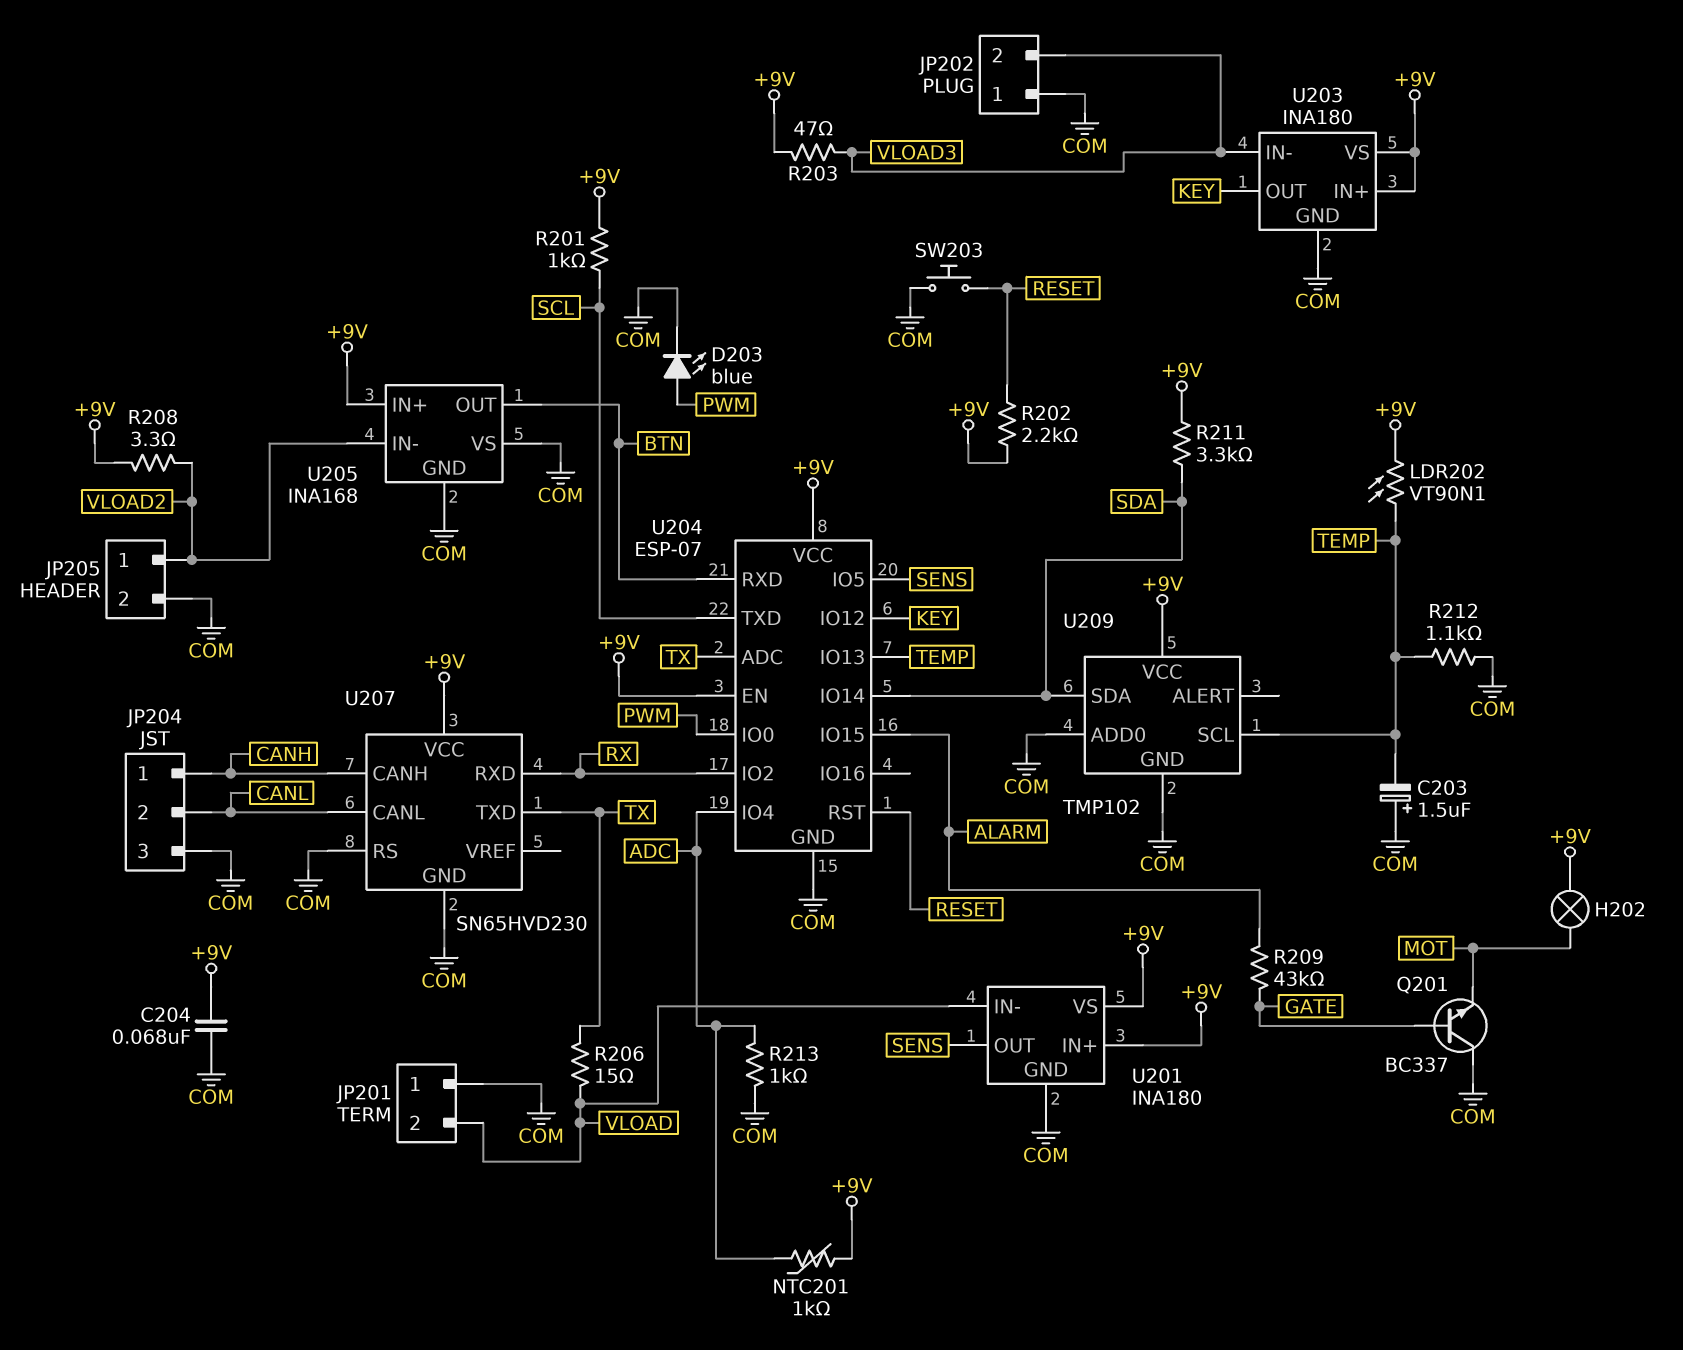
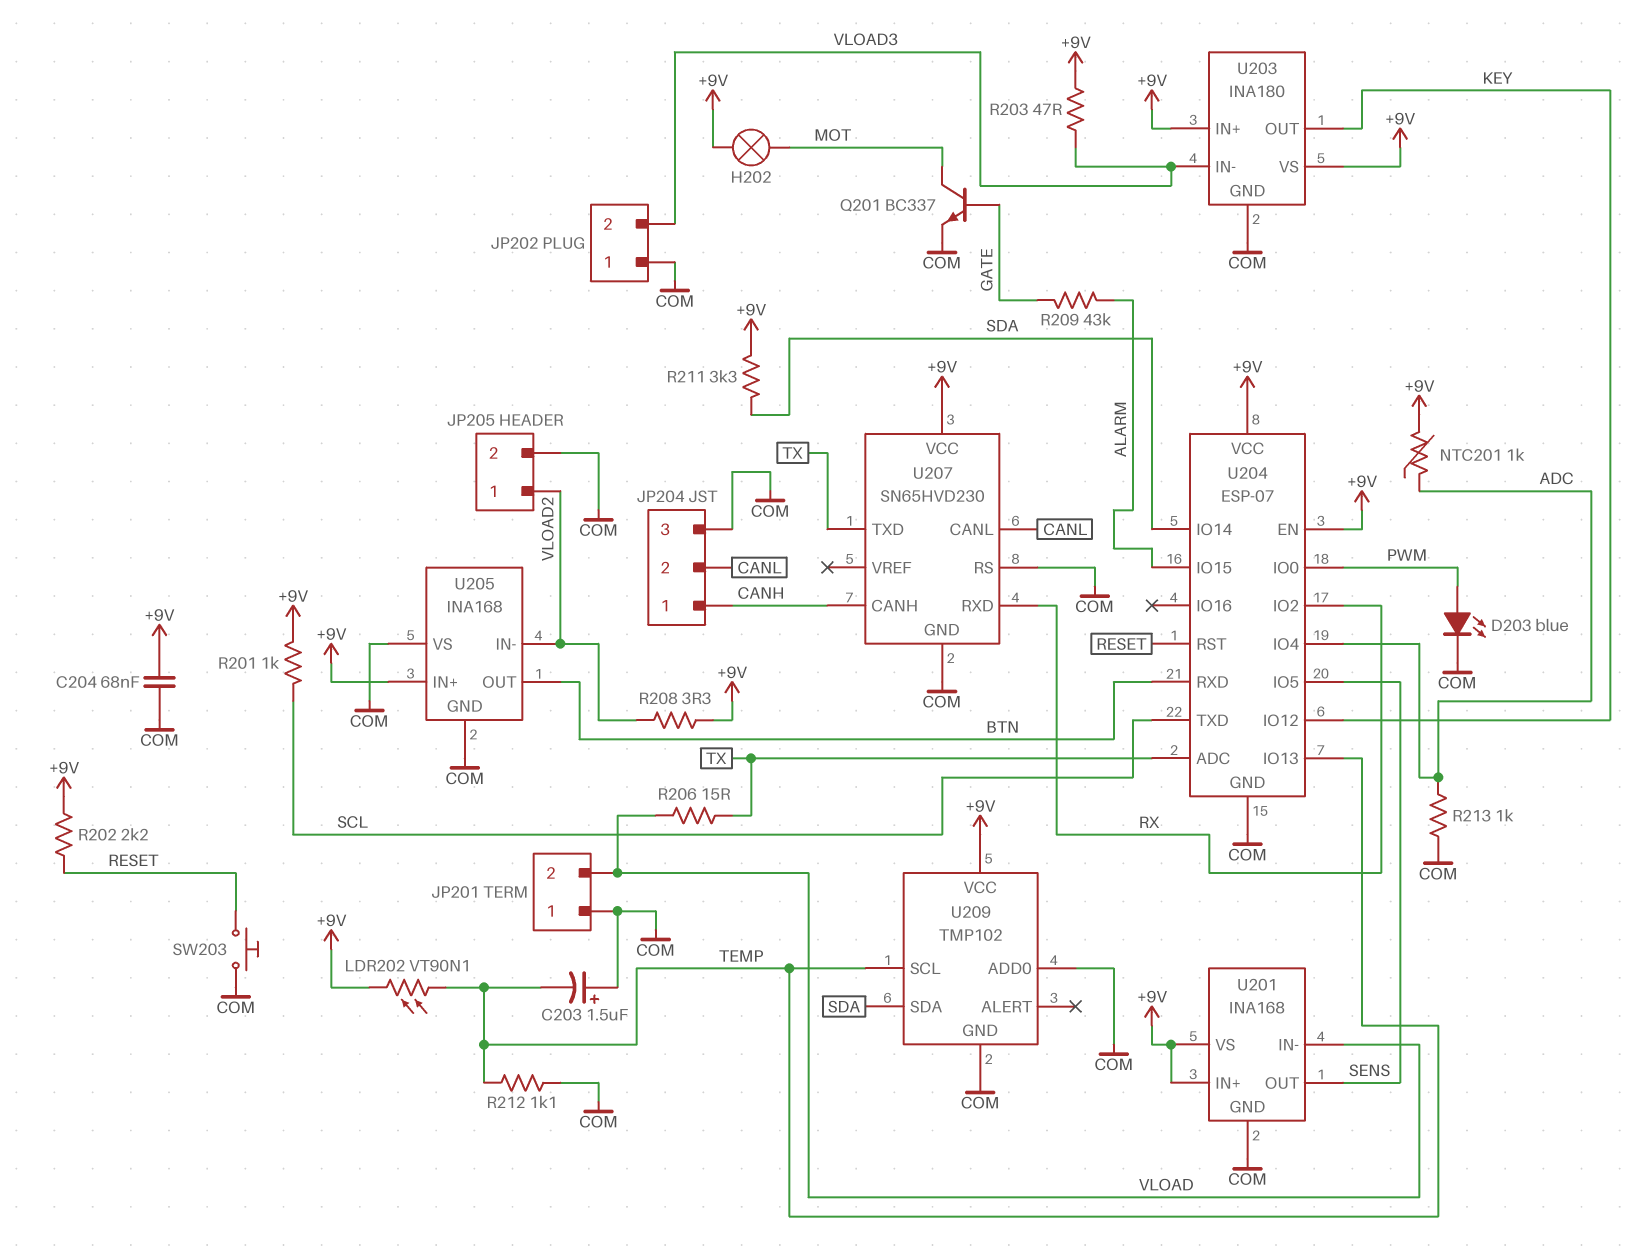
Q201: NPN BC337 (B GATE, C COM, E MOT) -> NPN BC337 (B GATE, C MOT, E COM)
U201: INA180 -> INA168

